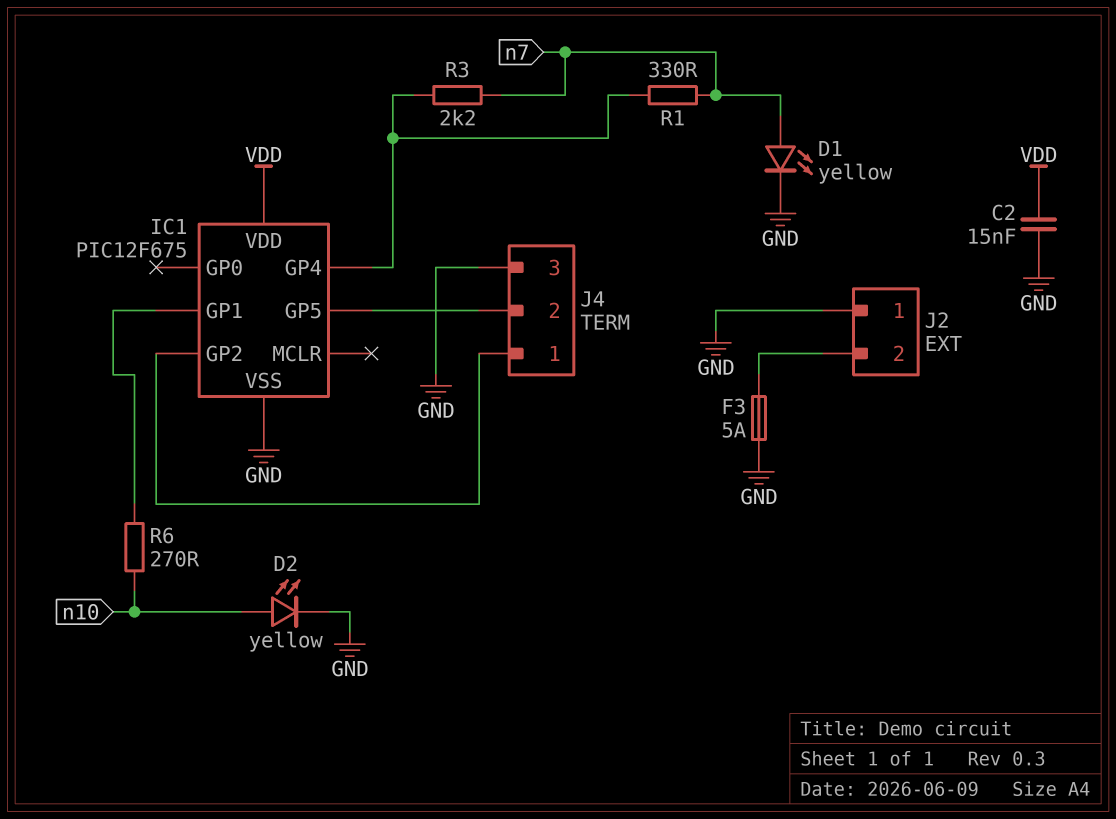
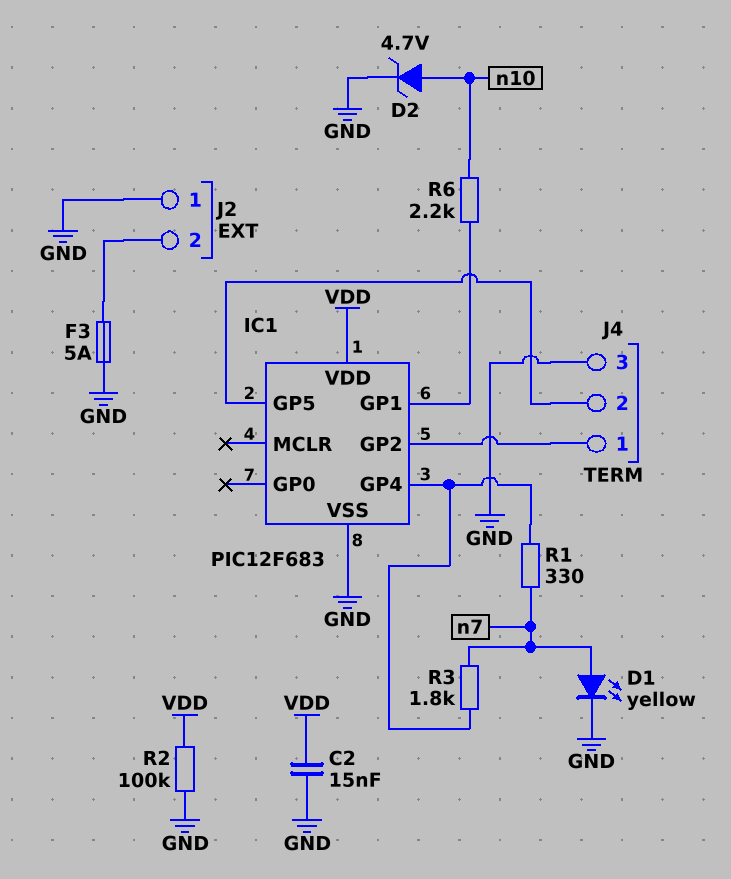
D2: LED yellow (A n10, K GND) -> zener 4.7V (A n10, K GND)
IC1: PIC12F675 -> PIC12F683
R2: none -> 100k (GND, VDD)
R3: 2.2k (IC1/GP4, n7) -> 1.8k (IC1/GP4, n7)
R6: 270 (IC1/GP1, n10) -> 2.2k (IC1/GP1, n10)

